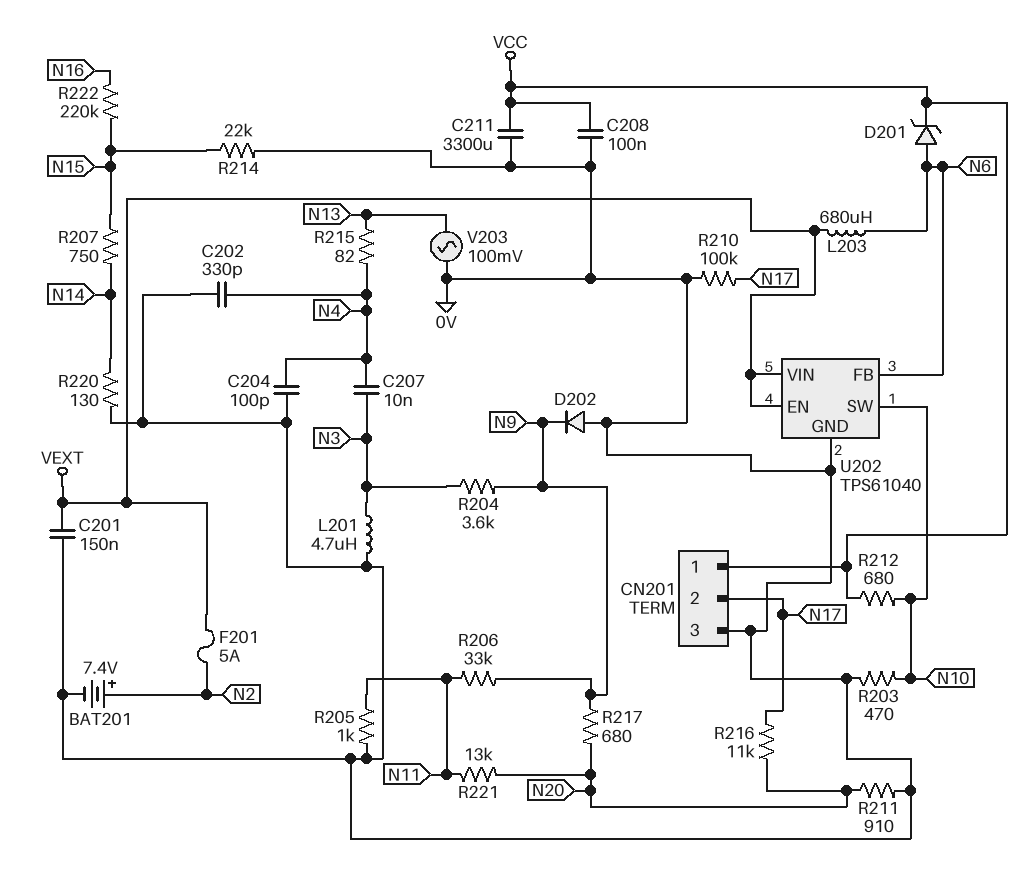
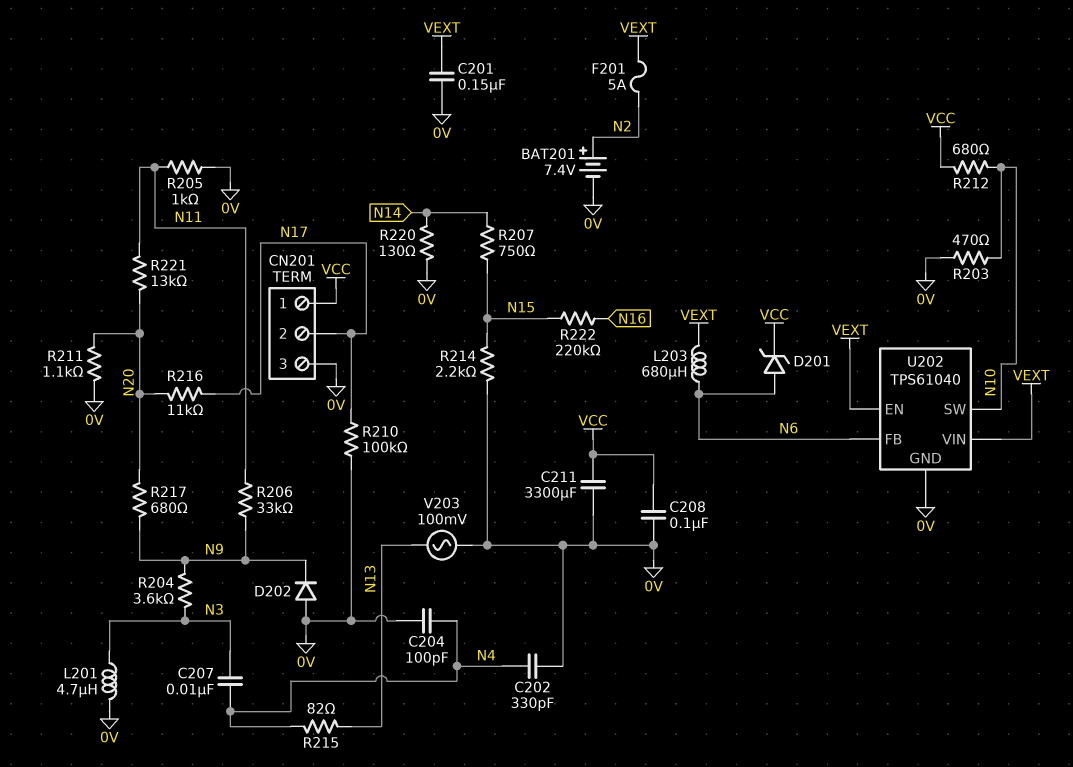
R211: 910 (0V, N20) -> 1.1k (0V, N20)
R214: 22k (0V, N15) -> 2.2k (0V, N15)

